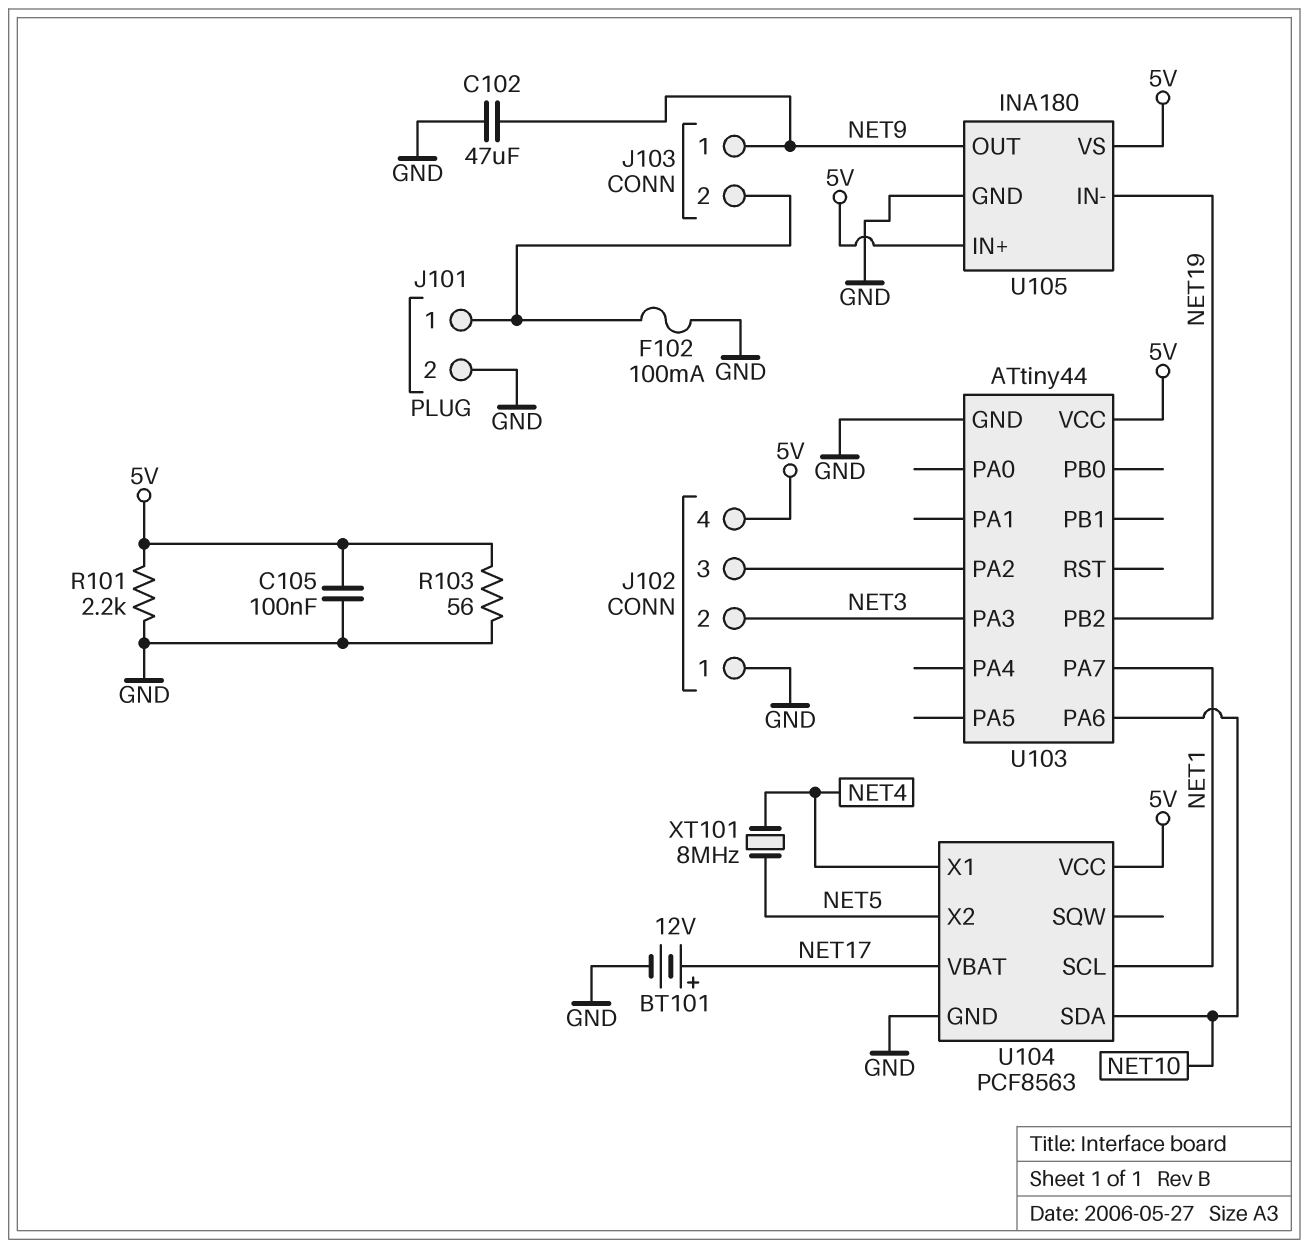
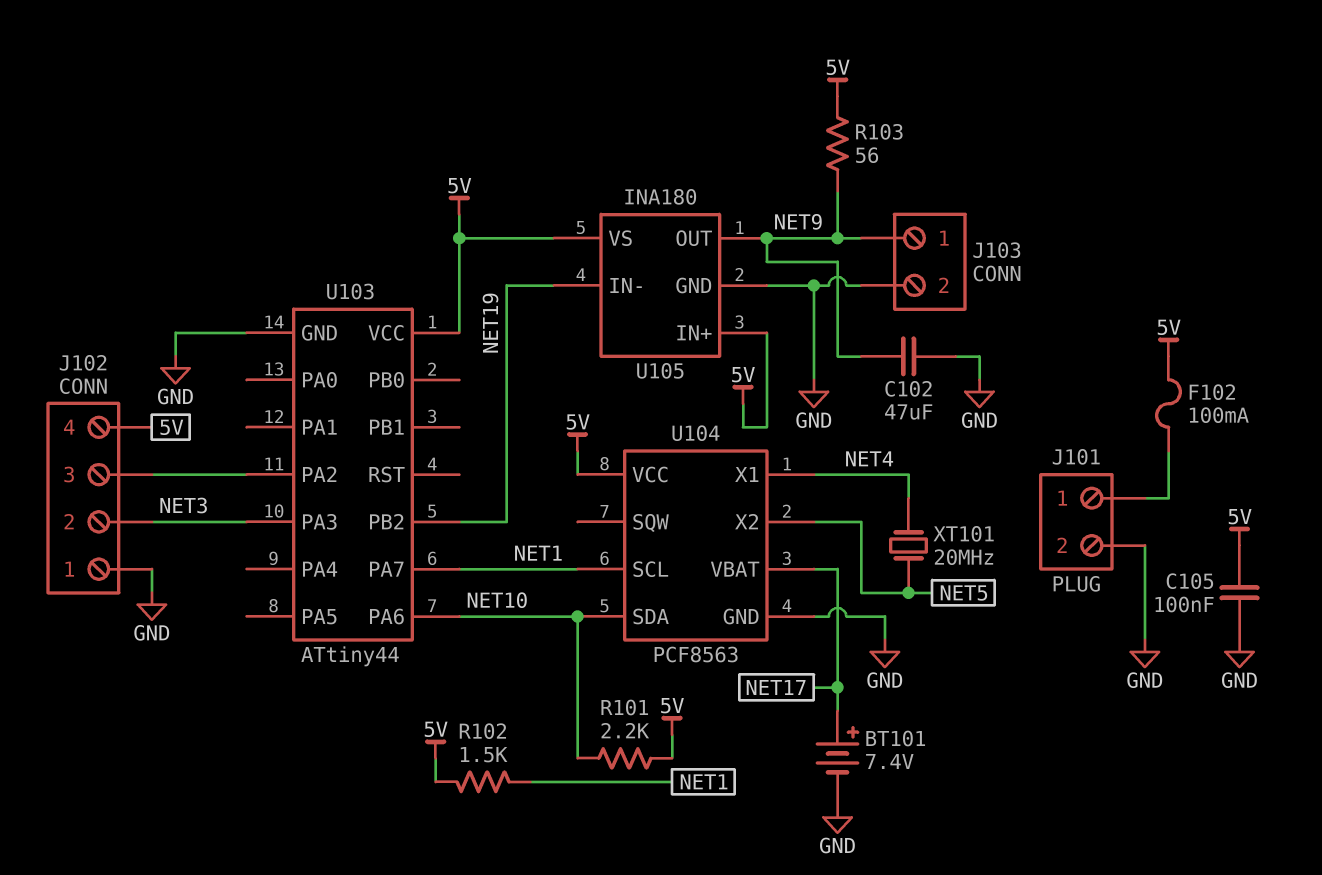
BT101: 12V (plus NET17, minus GND) -> 7.4V (plus NET17, minus GND)
F102: 100mA (GND, J101/1) -> 100mA (5V, J101/1)
J103 pin 2: J101/1 -> GND
R101: 2.2k (5V, GND) -> 2.2k (5V, NET10)
R102: none -> 1.5k (5V, NET1)
R103: 56 (5V, GND) -> 56 (5V, NET9)
XT101: 8MHz (NET4, NET5) -> 20MHz (NET4, NET5)

